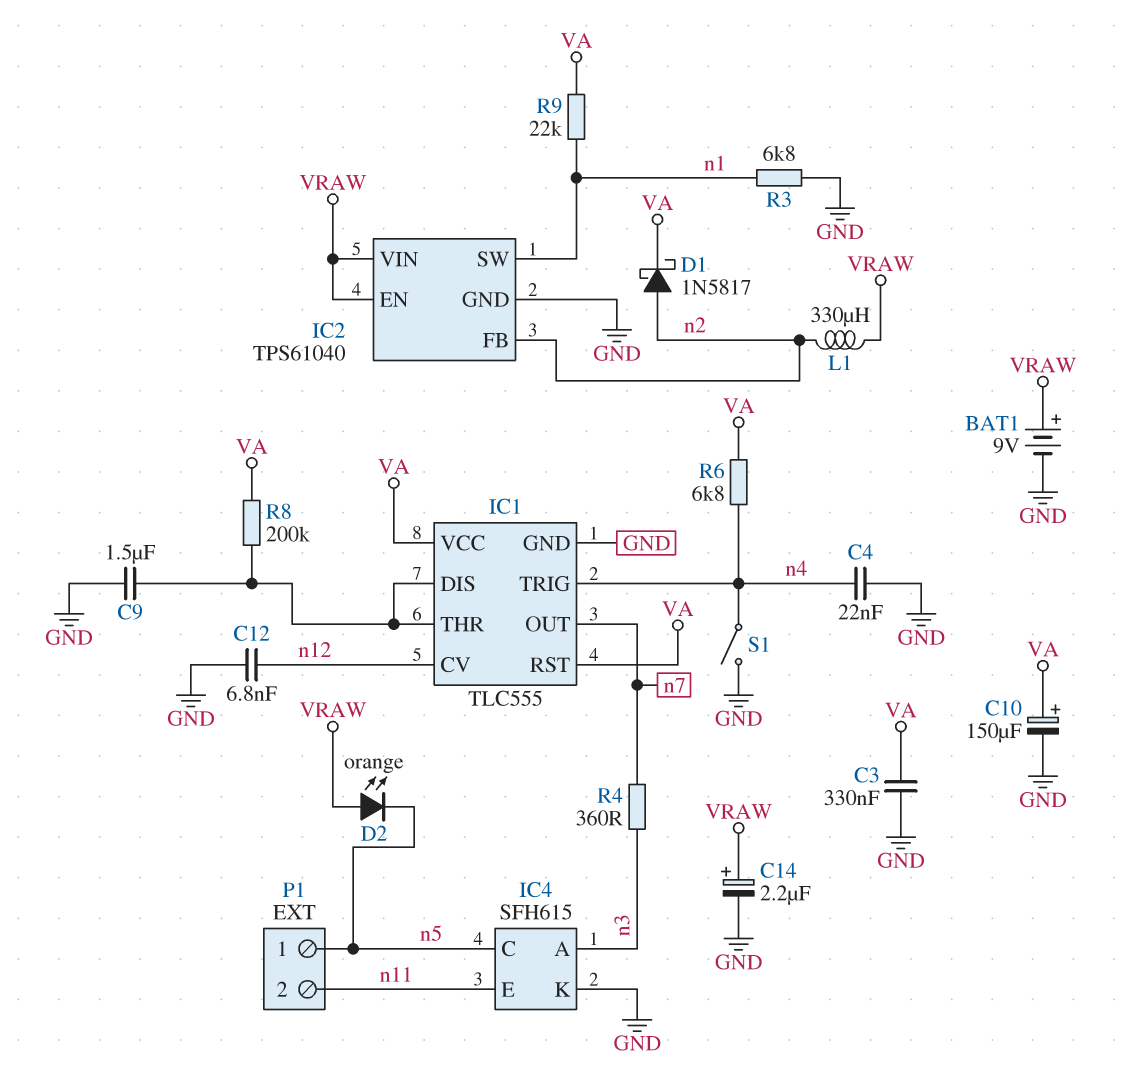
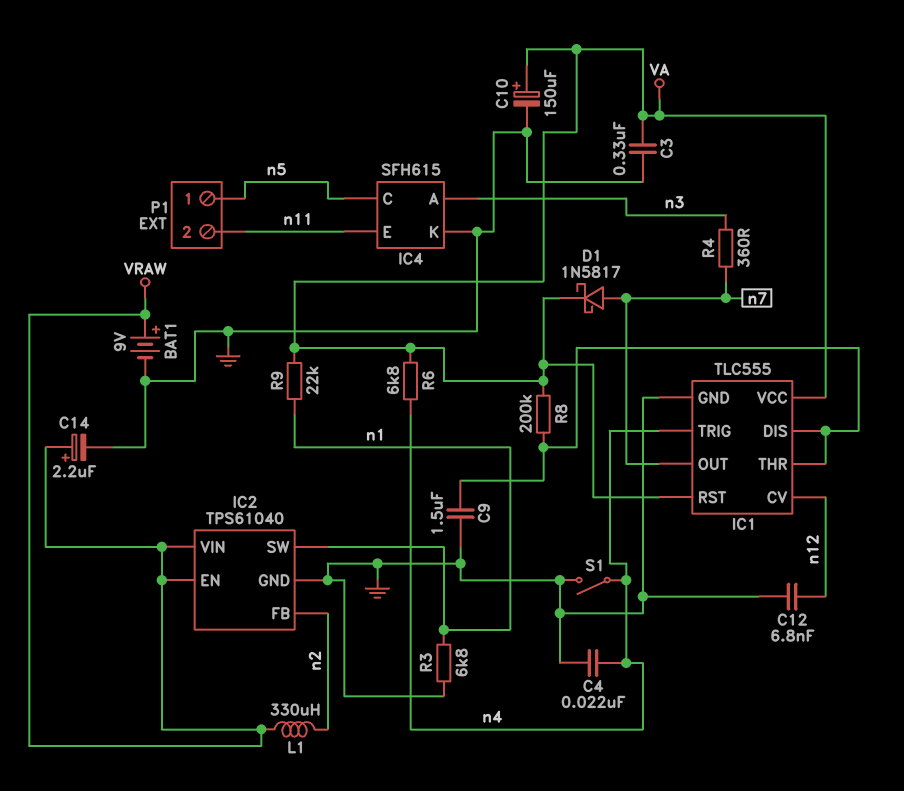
D1: schottky 1N5817 (A n2, K VA) -> schottky 1N5817 (A n7, K VA)
D2: LED orange (A VRAW, K n5) -> none

